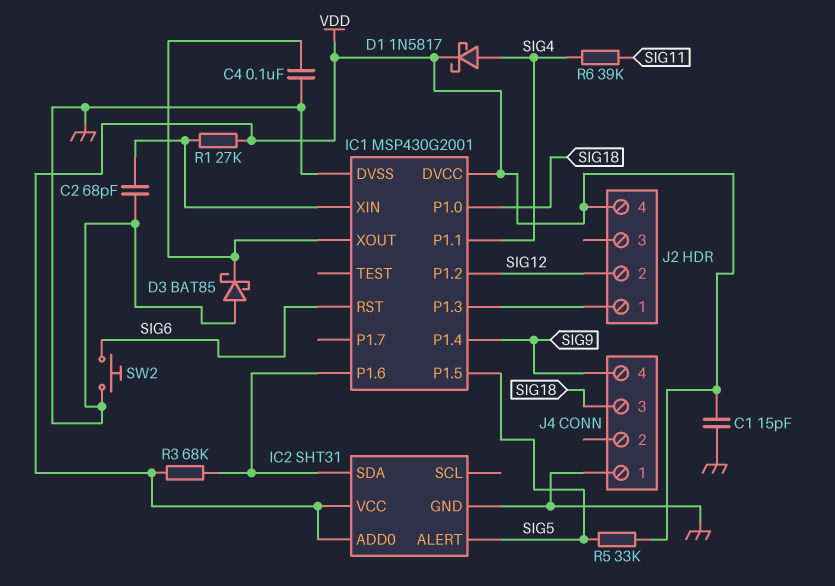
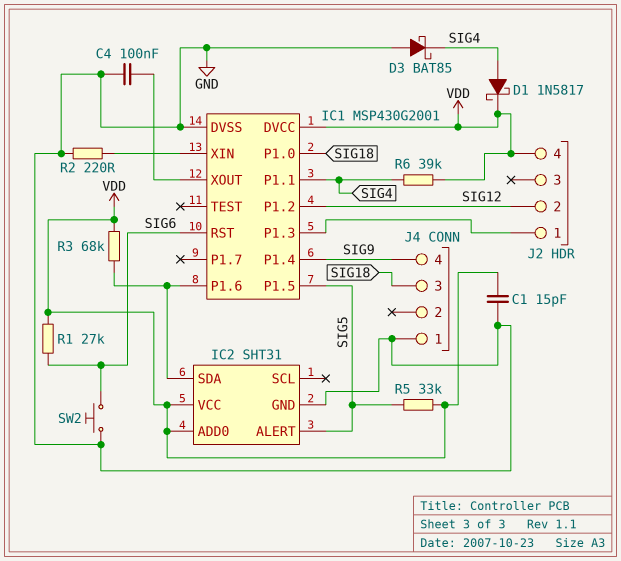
C2: 68pF (GND, IC1/XIN) -> none
D3: schottky BAT85 (A GND, K IC1/XOUT) -> schottky BAT85 (A GND, K SIG4)
R1: 27k (IC1/XIN, VDD) -> 27k (SIG6, VDD)
R2: none -> 220 (GND, IC1/XIN)
R6: 39k (SIG4, SIG11) -> 39k (SIG4, VDD)

